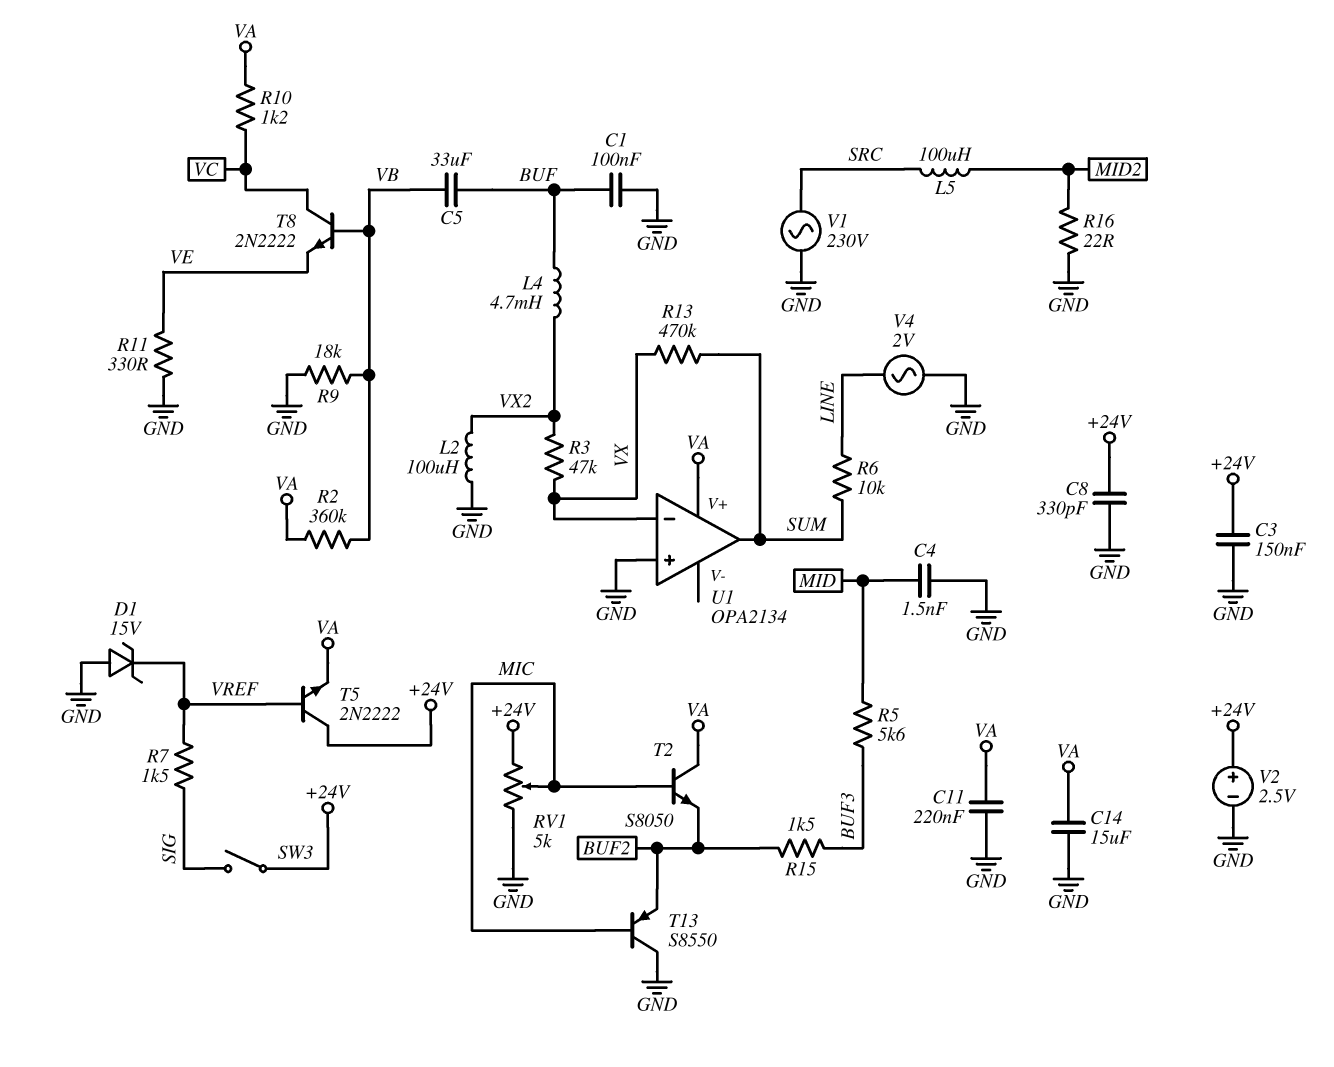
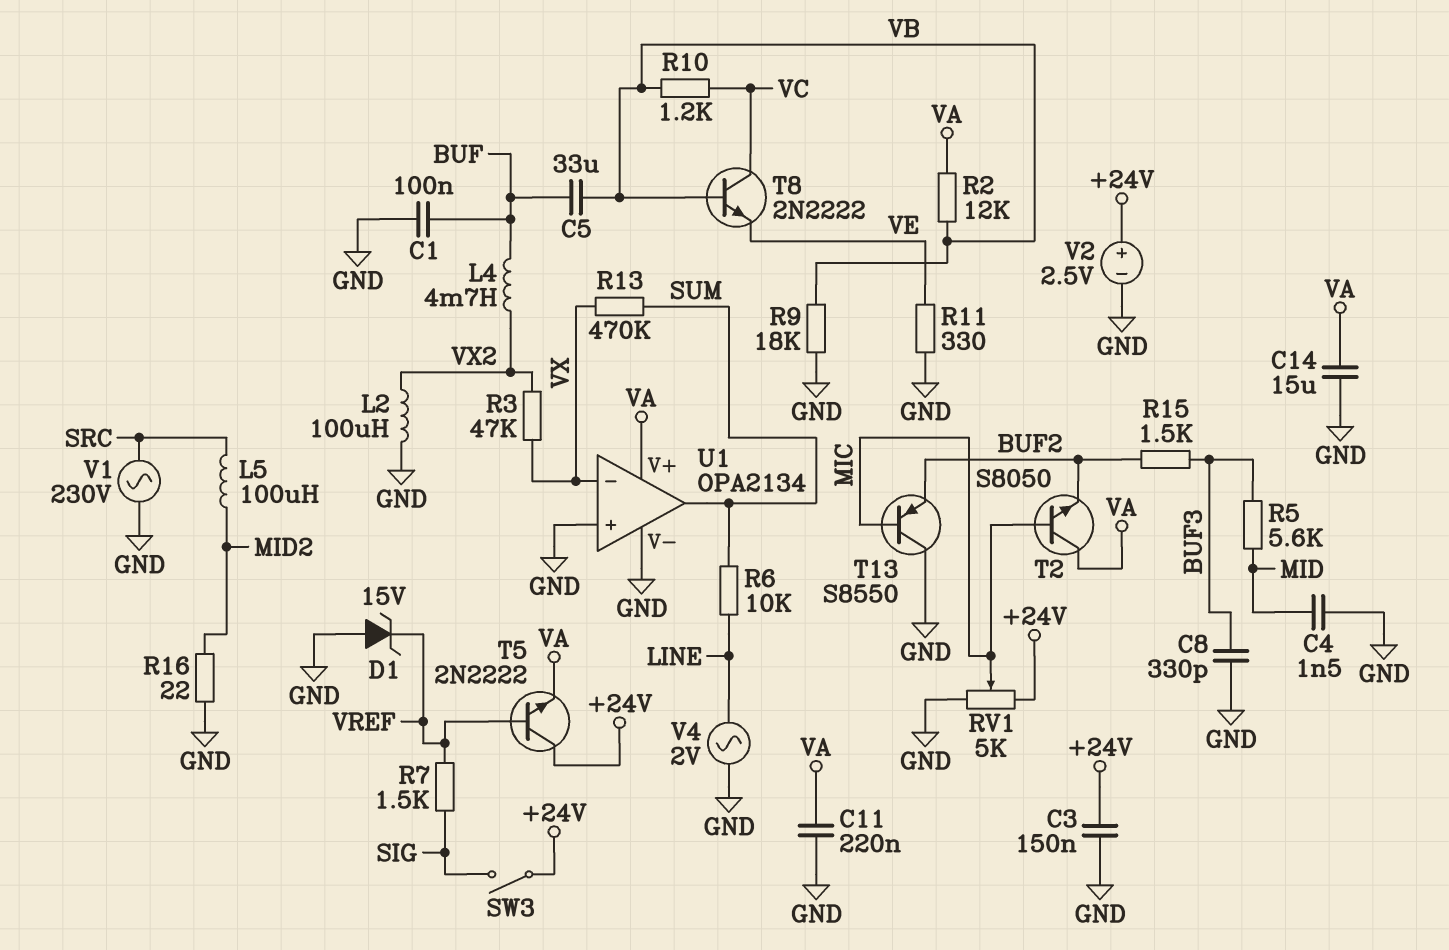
C8: 330pF (+24V, GND) -> 330pF (BUF3, GND)
R2: 360k (VA, VB) -> 12k (VA, VB)
R10: 1.2k (VA, VC) -> 1.2k (VB, VC)
U1 pin V-: none -> GND

